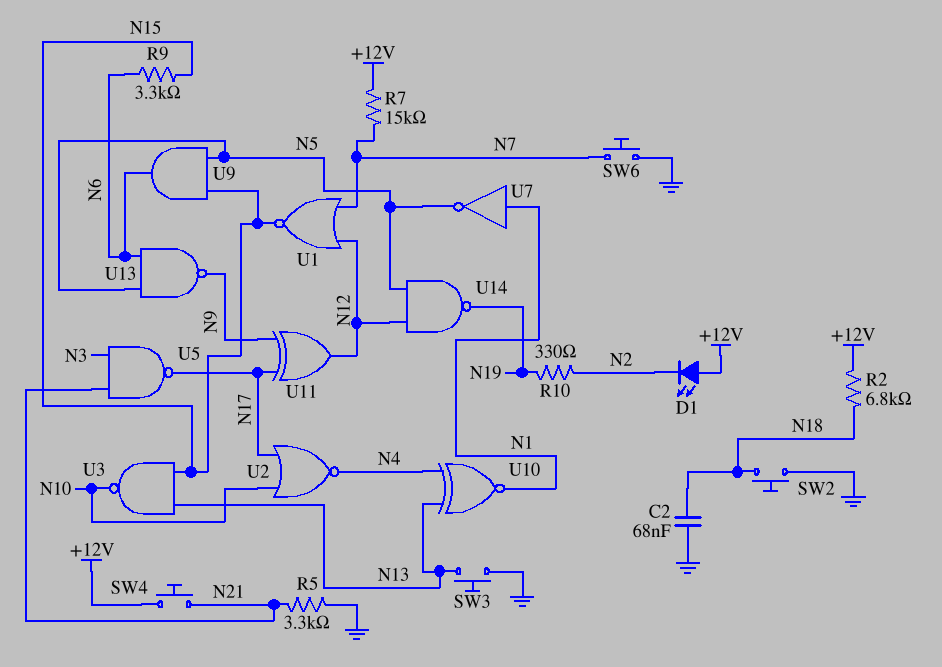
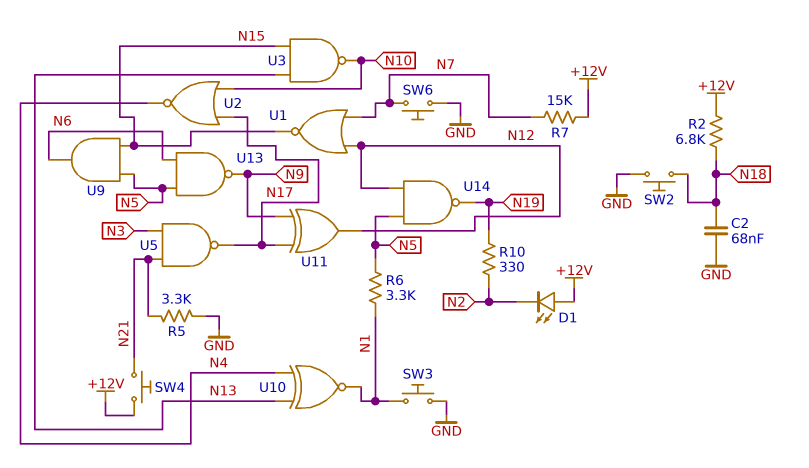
R6: none -> 3.3k (N1, N5)
R9: 3.3k (N6, N15) -> none
SW3: button (GND, N13) -> button (GND, N1)
U7: NOT (in N1, out N5) -> none

